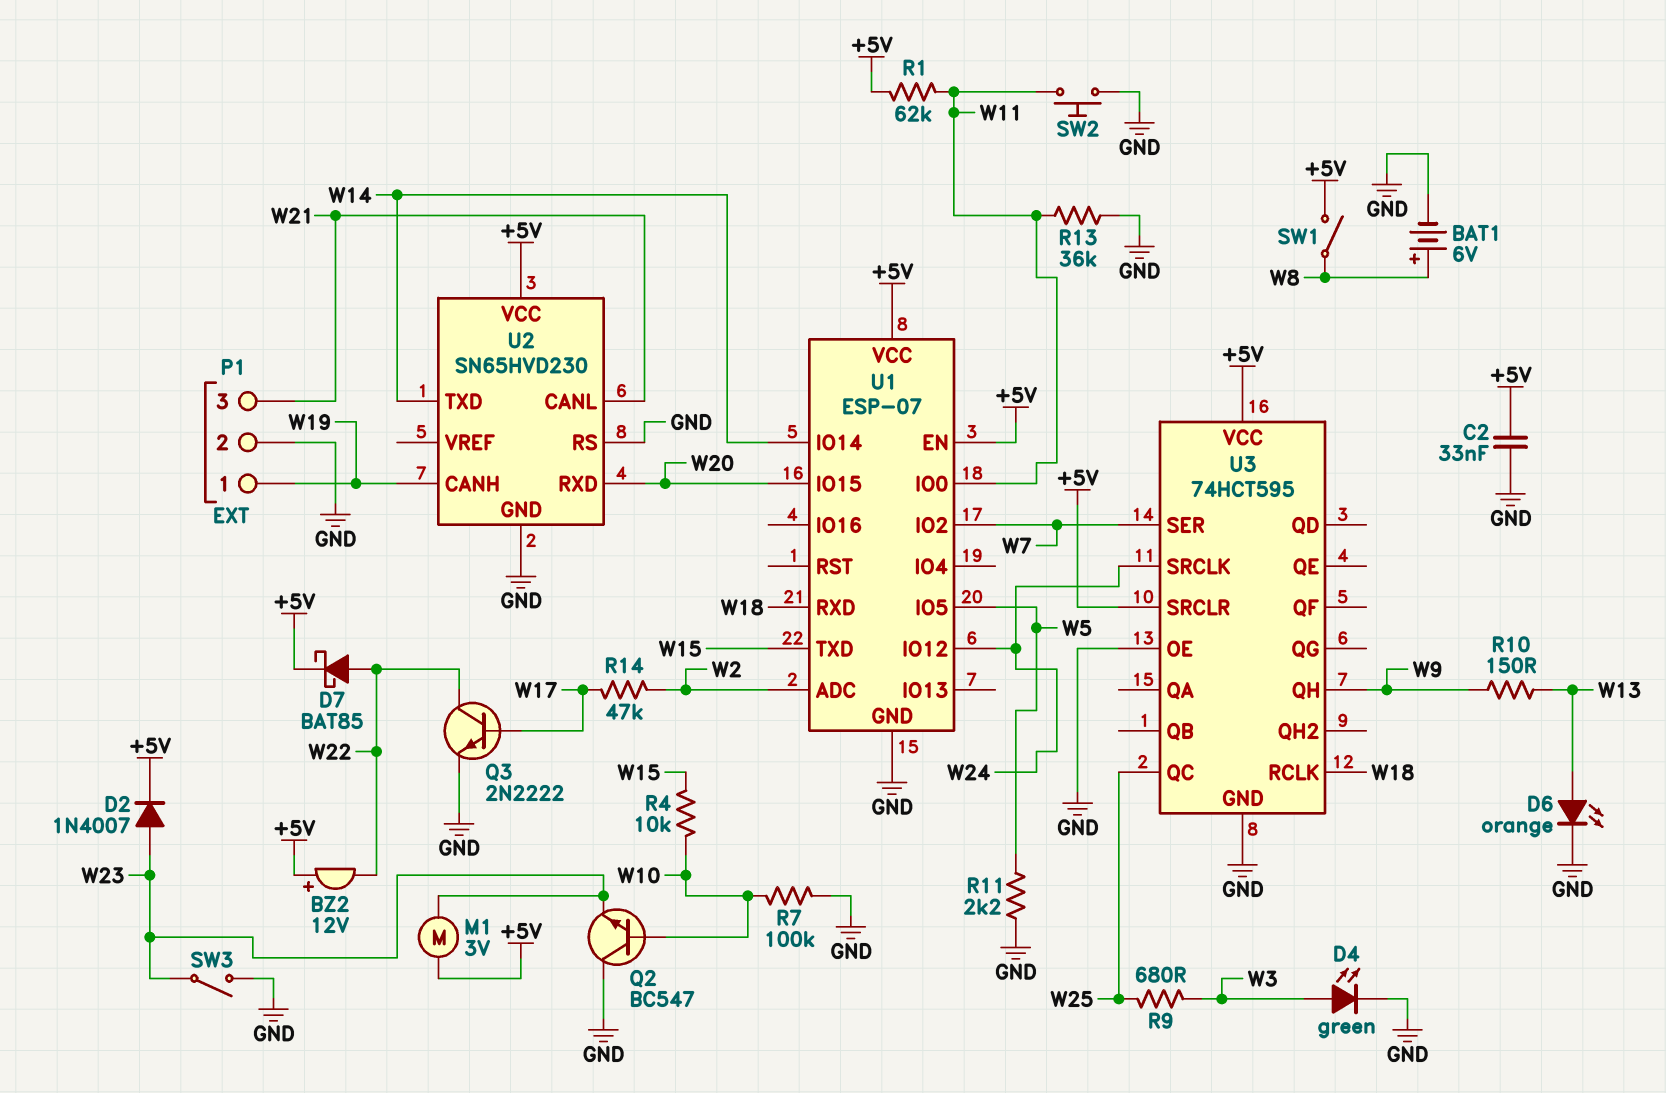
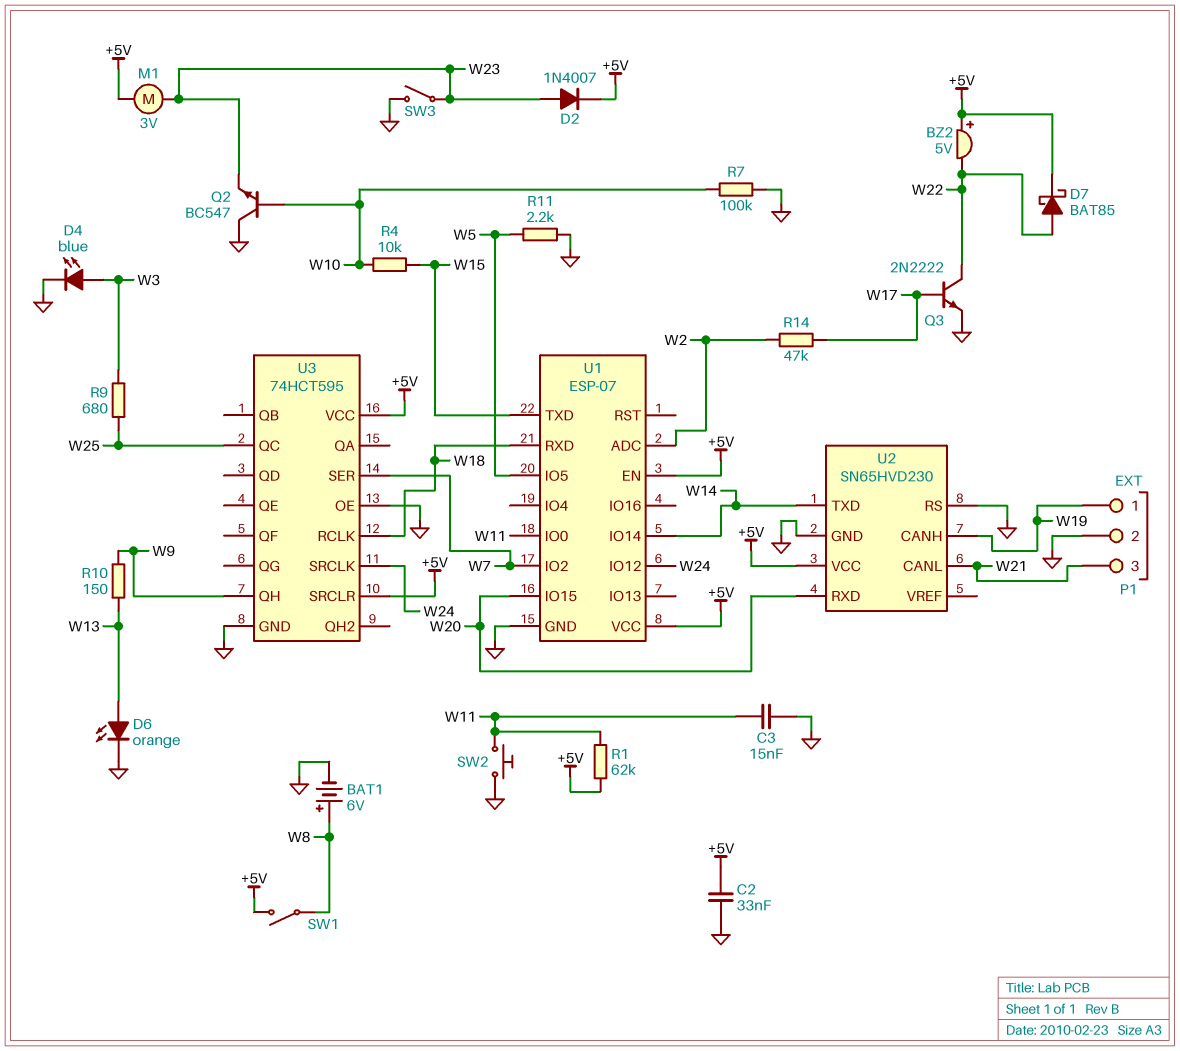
BZ2: buzzer 12V (plus +5V, minus W22) -> buzzer 5V (plus +5V, minus W22)
C3: none -> 15nF (GND, W11)
D4: LED green (A W3, K GND) -> LED blue (A W3, K GND)
R13: 36k (GND, W11) -> none

